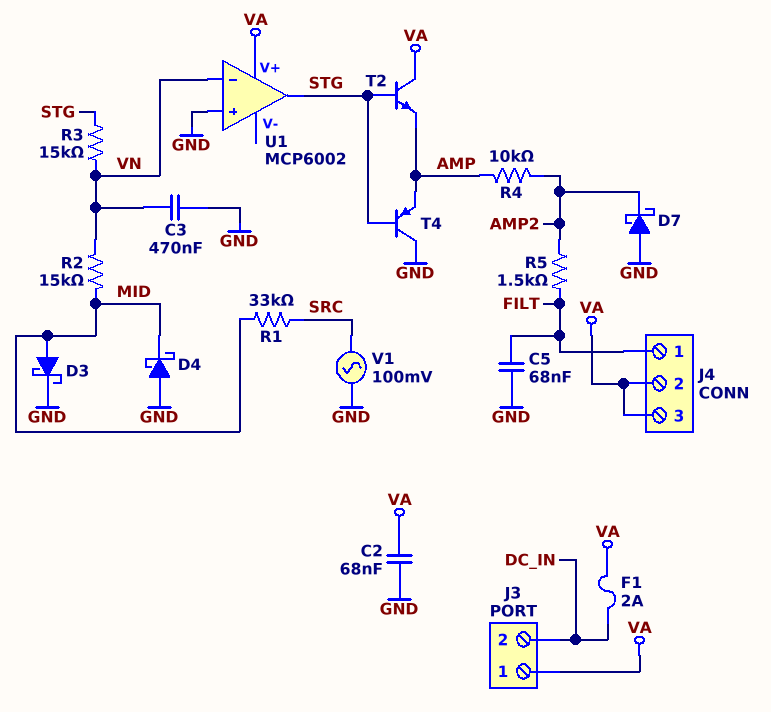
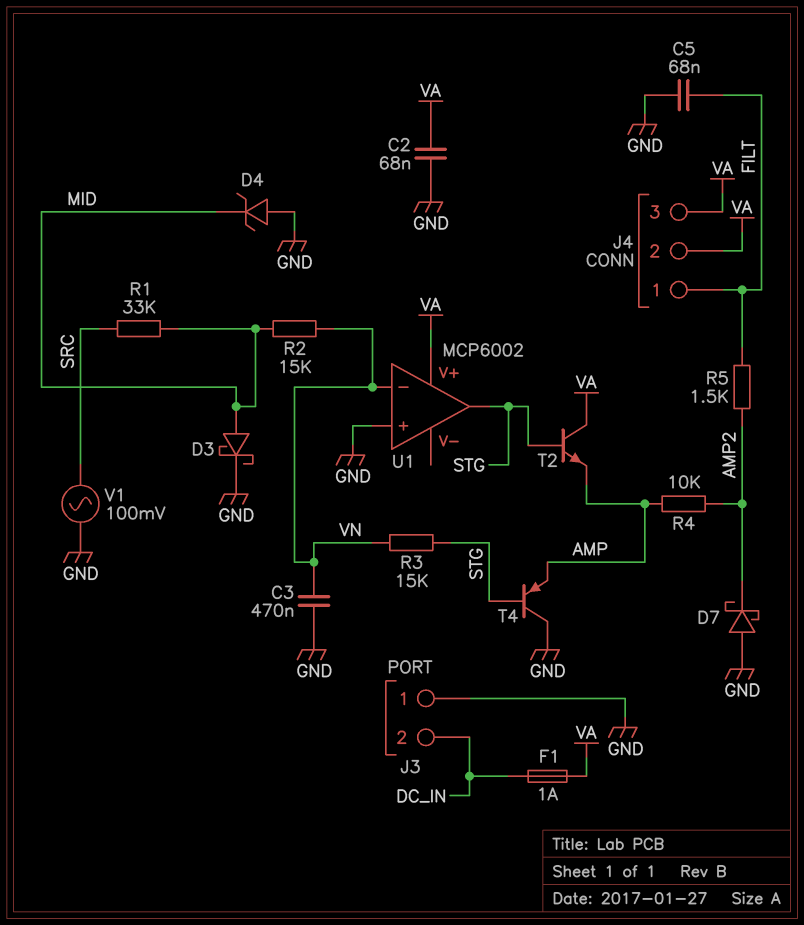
D4: schottky (A GND, K MID) -> zener (A GND, K MID)
F1: 2A (DC_IN, VA) -> 1A (DC_IN, VA)
J3 pin 1: VA -> GND

